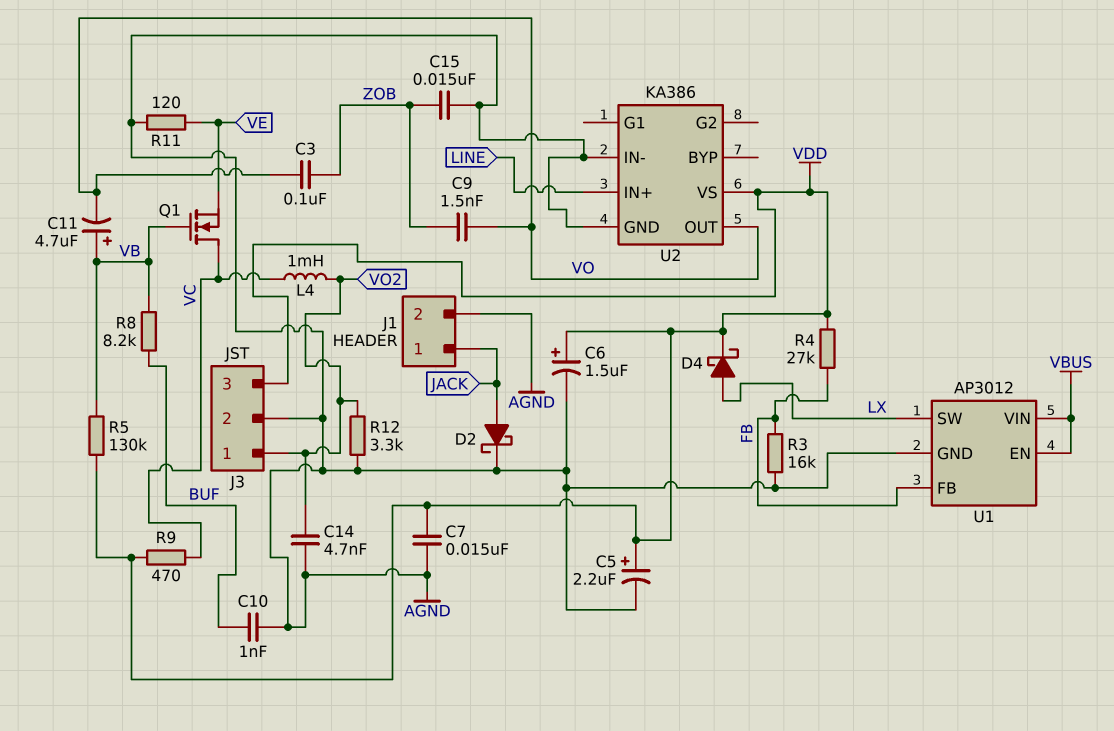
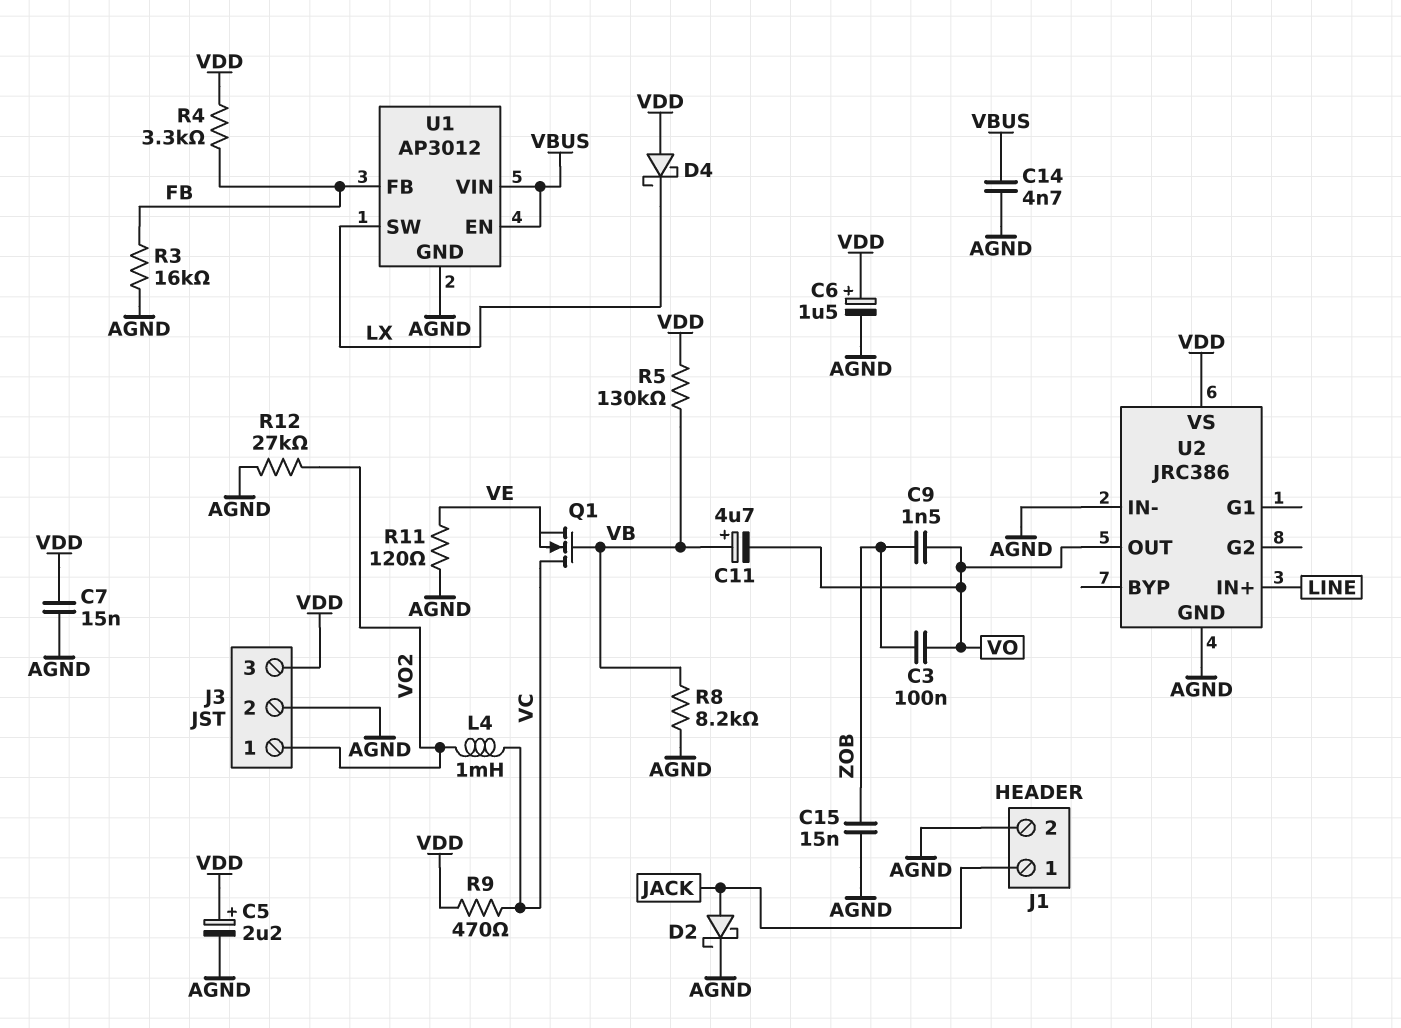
C10: 1nF (AGND, BUF) -> none
C14: 4.7nF (AGND, VO2) -> 4.7nF (AGND, VBUS)
D4: schottky (A LX, K VDD) -> schottky (A VDD, K LX)
R4: 27k (FB, VDD) -> 3.3k (FB, VDD)
R8: 8.2k (BUF, VB) -> 8.2k (AGND, VB)
R12: 3.3k (AGND, VO2) -> 27k (AGND, VO2)
U2: KA386 -> JRC386

